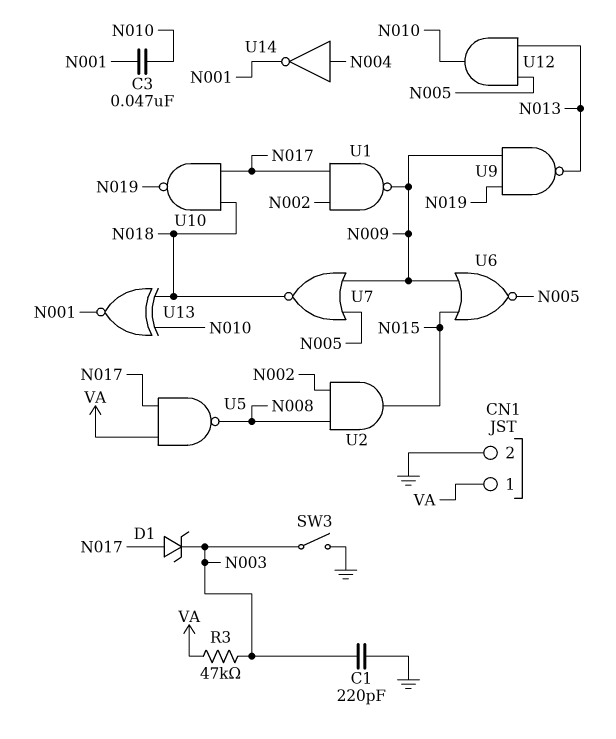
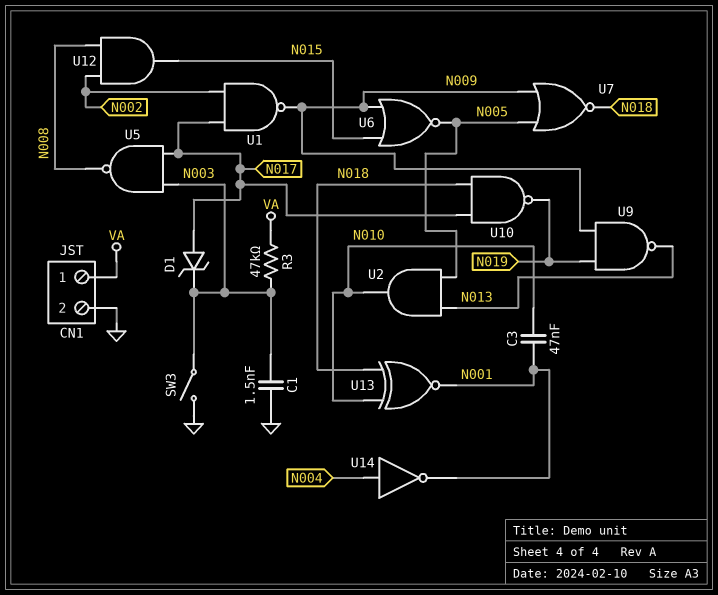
C1: 220pF (GND, N003) -> 1.5nF (GND, N003)
U2: AND (in N002, in N008, out N015) -> AND (in N005, in N013, out N010)
U5: NAND (in N017, in VA, out N008) -> NAND (in N003, in N017, out N008)
U12: AND (in N005, in N013, out N010) -> AND (in N002, in N008, out N015)

